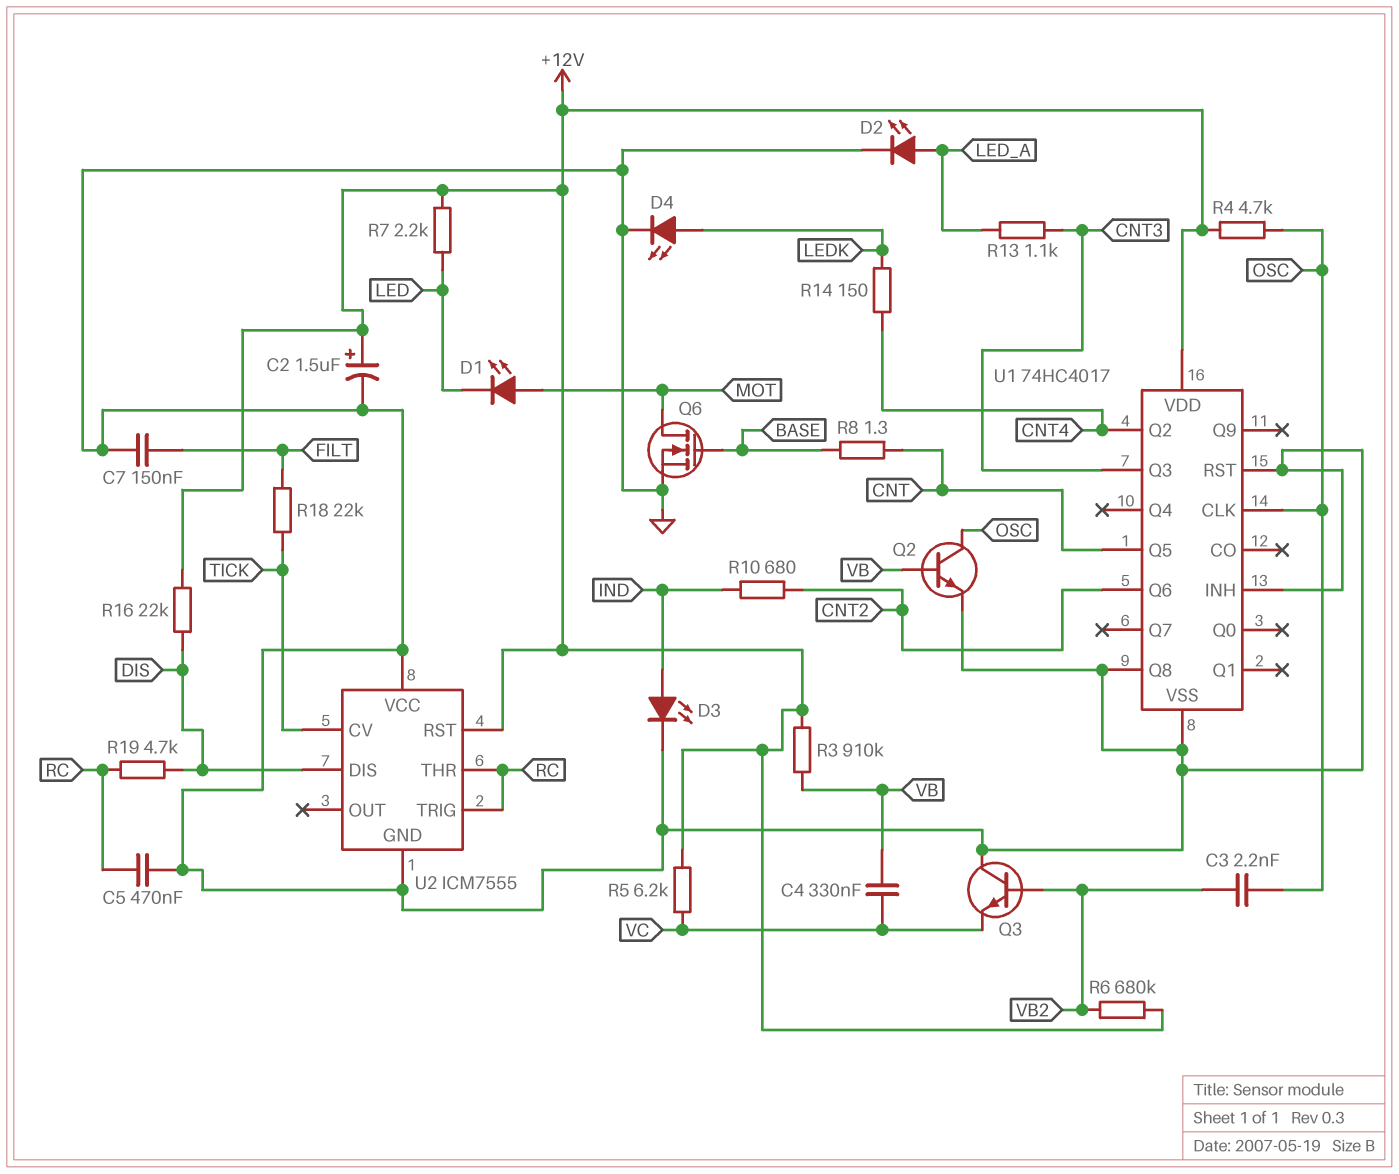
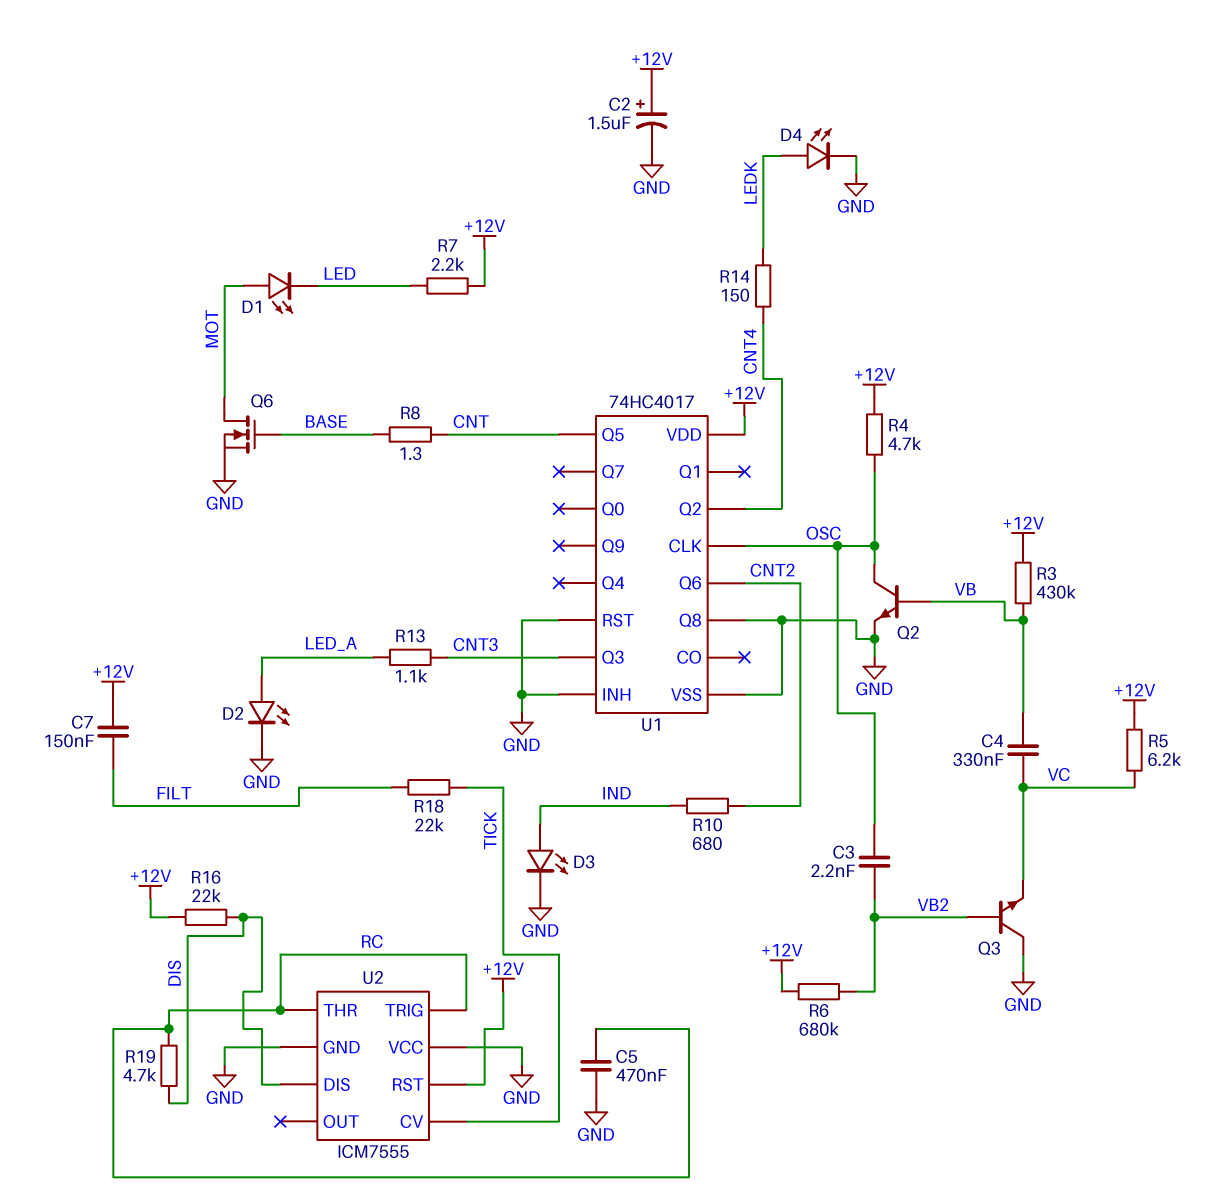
C7: 150nF (FILT, GND) -> 150nF (+12V, FILT)
R3: 910k (+12V, VB) -> 430k (+12V, VB)

